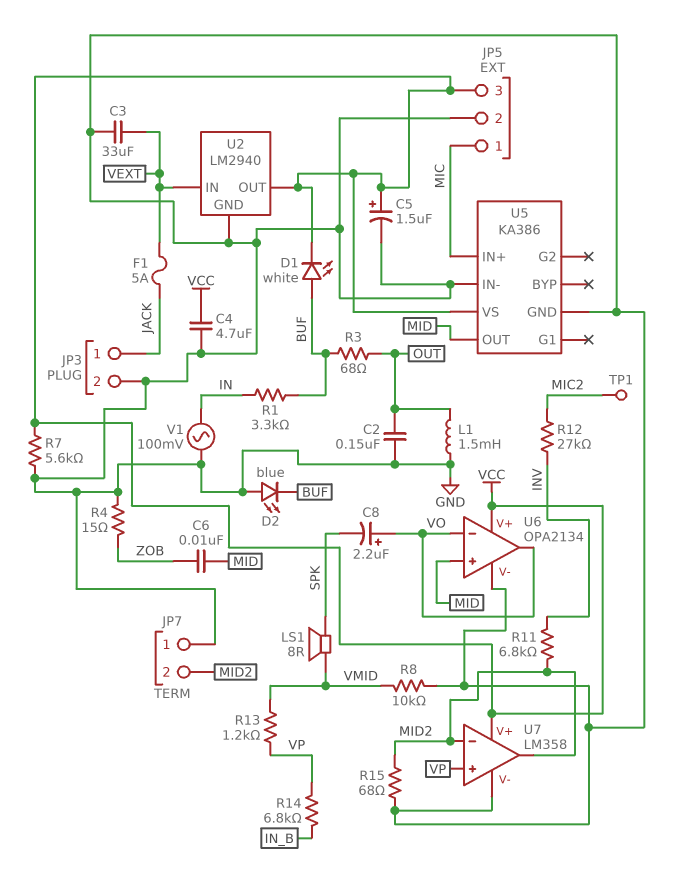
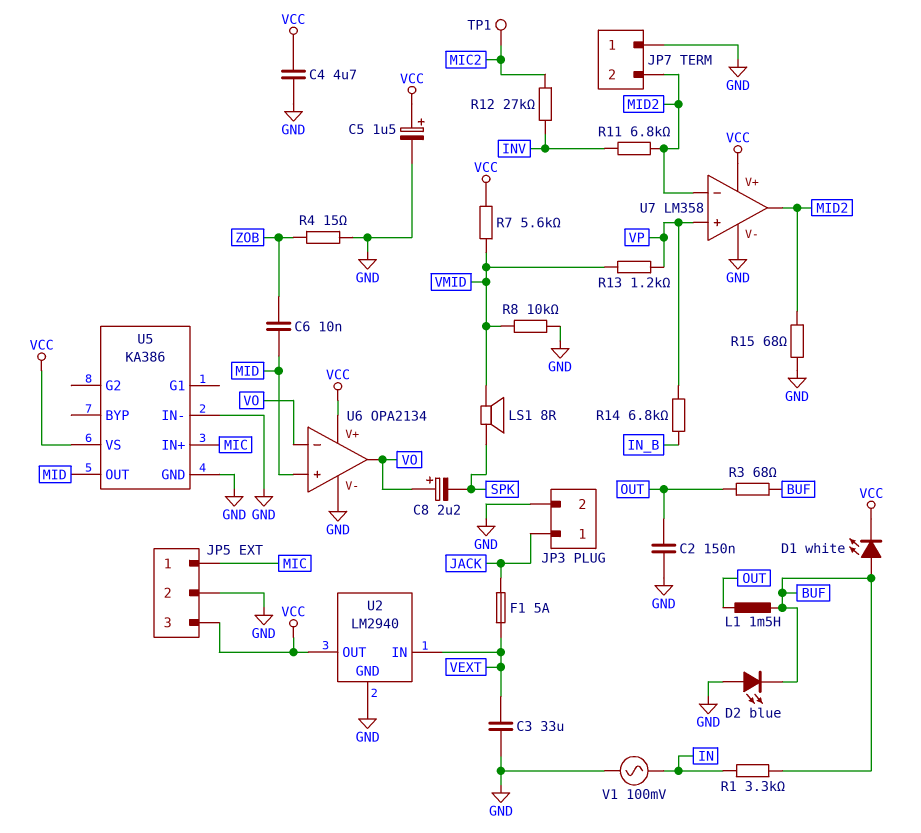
L1: 1.5mH (GND, OUT) -> 1.5mH (BUF, OUT)
R7: 5.6k (GND, VCC) -> 5.6k (VCC, VMID)

